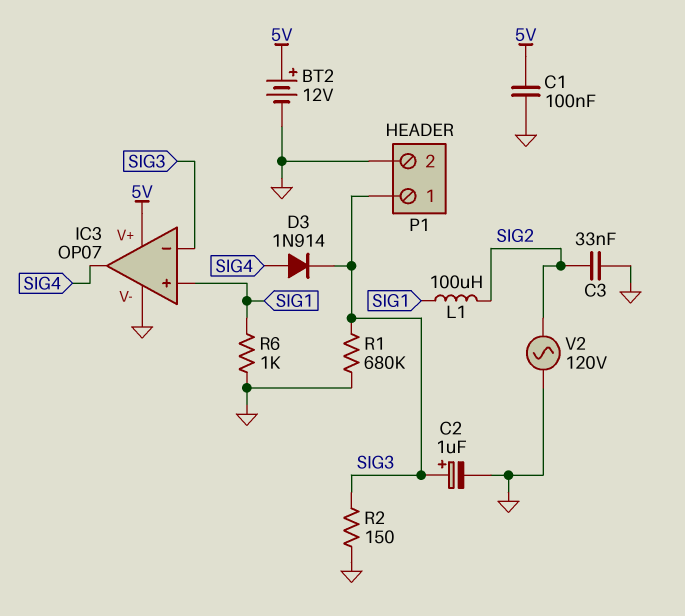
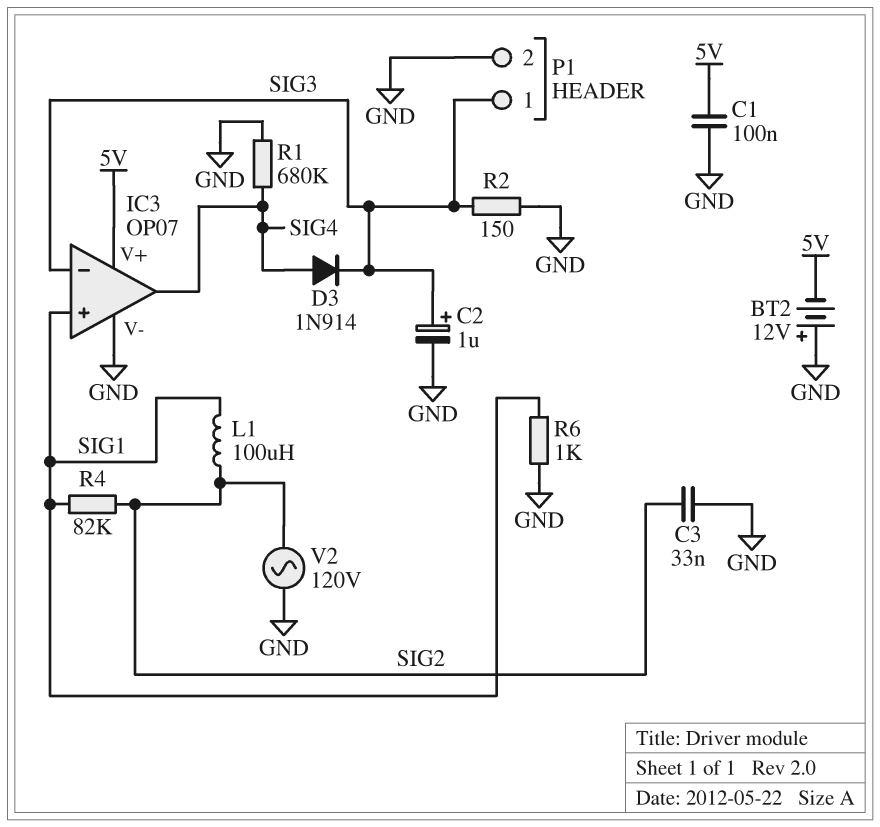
BT2: 12V (plus 5V, minus GND) -> 12V (plus GND, minus 5V)
R1: 680k (GND, SIG3) -> 680k (GND, SIG4)
R4: none -> 82k (SIG1, SIG2)

